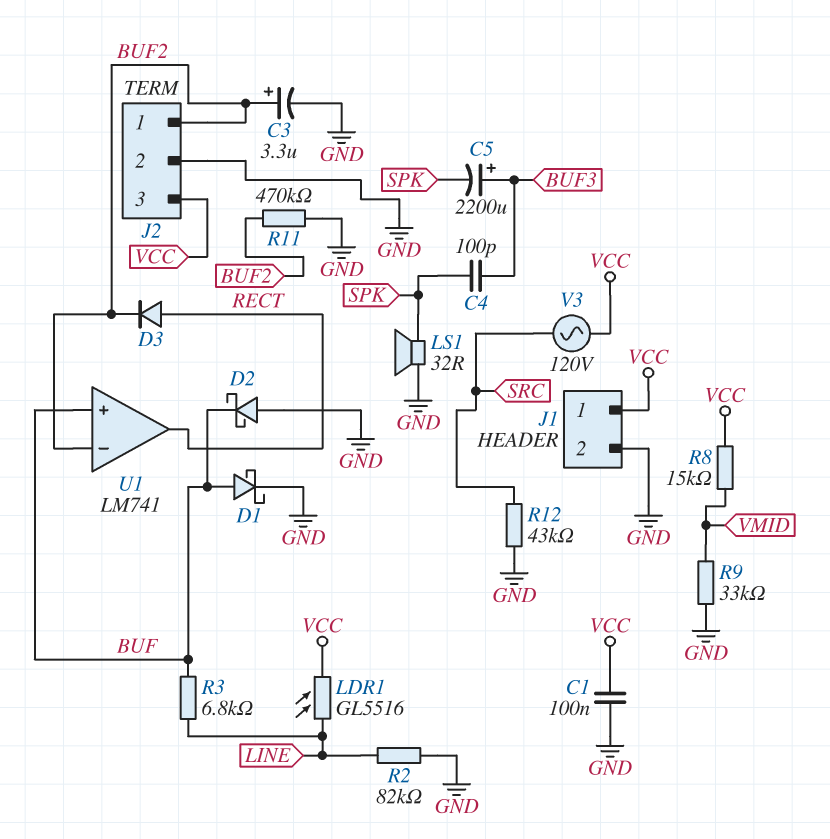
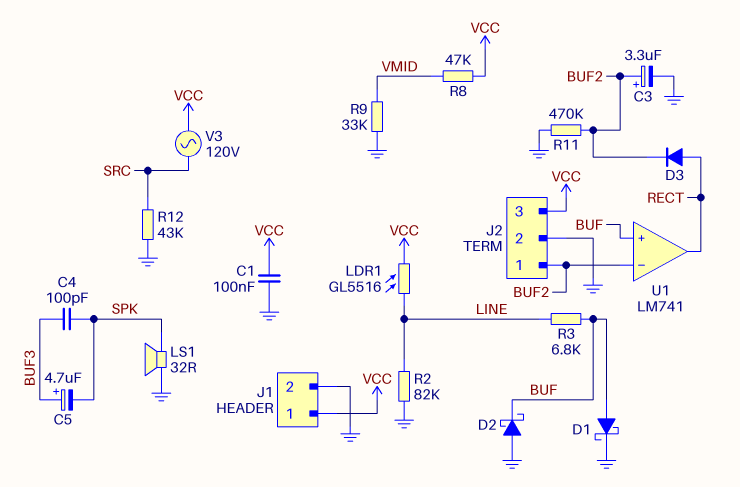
C5: 2200uF (plus BUF3, minus SPK) -> 4.7uF (plus BUF3, minus SPK)
R8: 15k (VCC, VMID) -> 47k (VCC, VMID)

